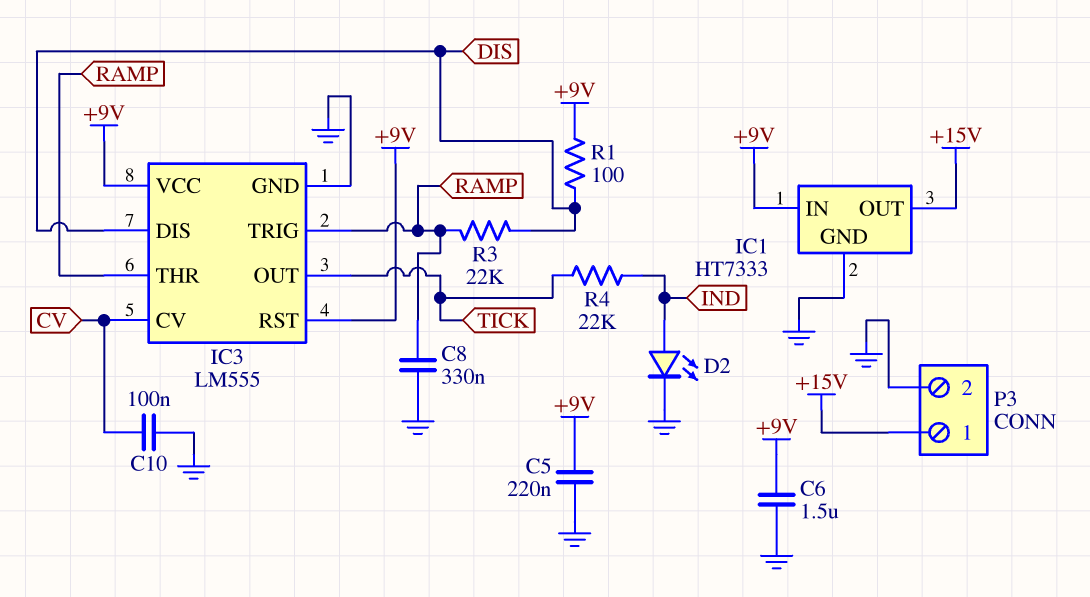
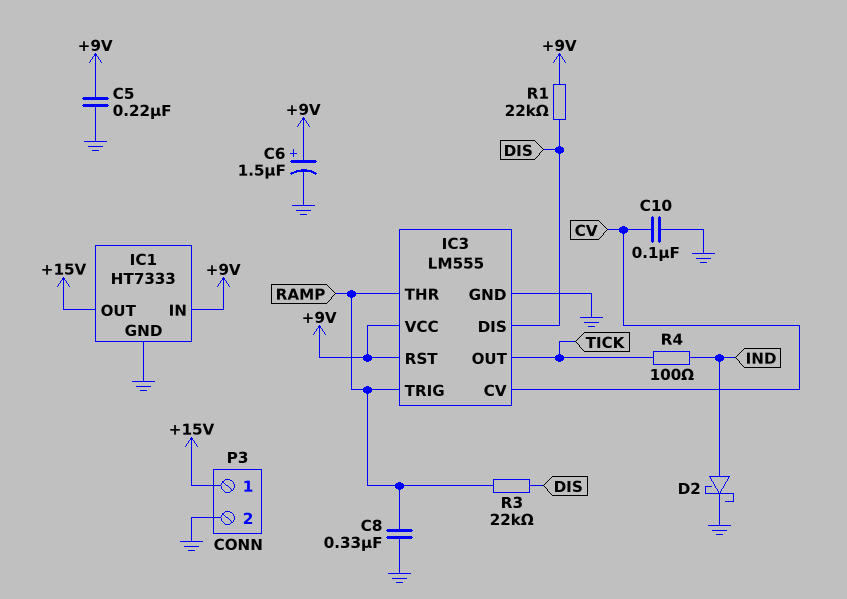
C6: 1.5uF (+9V, GND) -> 1.5uF (plus +9V, minus GND)
D2: LED (A IND, K GND) -> schottky (A IND, K GND)
R1: 100 (+9V, DIS) -> 22k (+9V, DIS)
R4: 22k (IND, TICK) -> 100 (IND, TICK)

